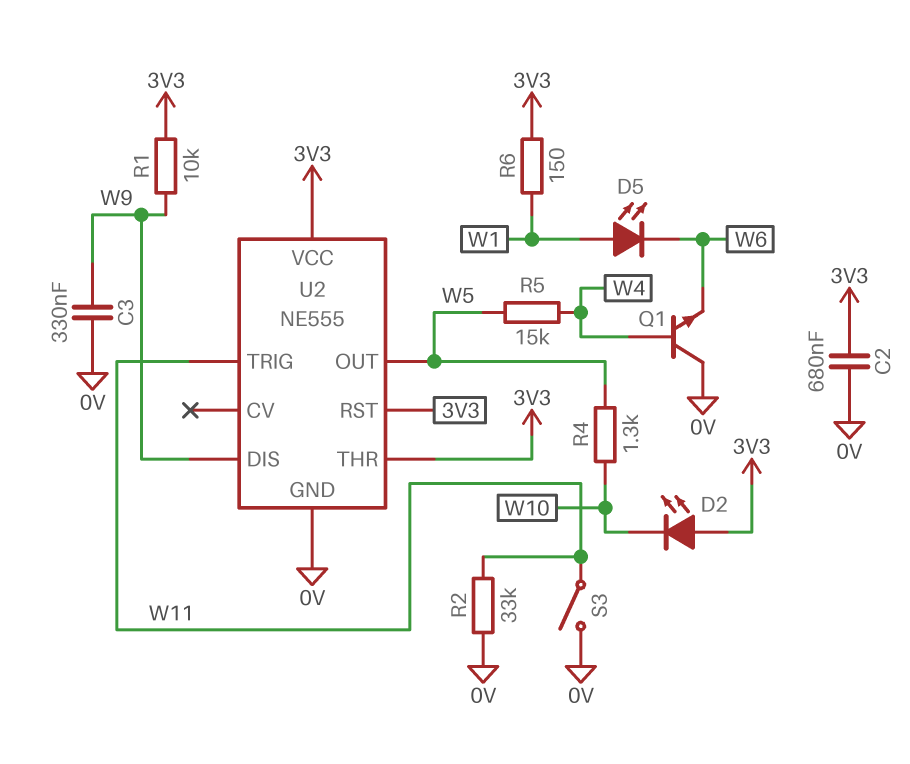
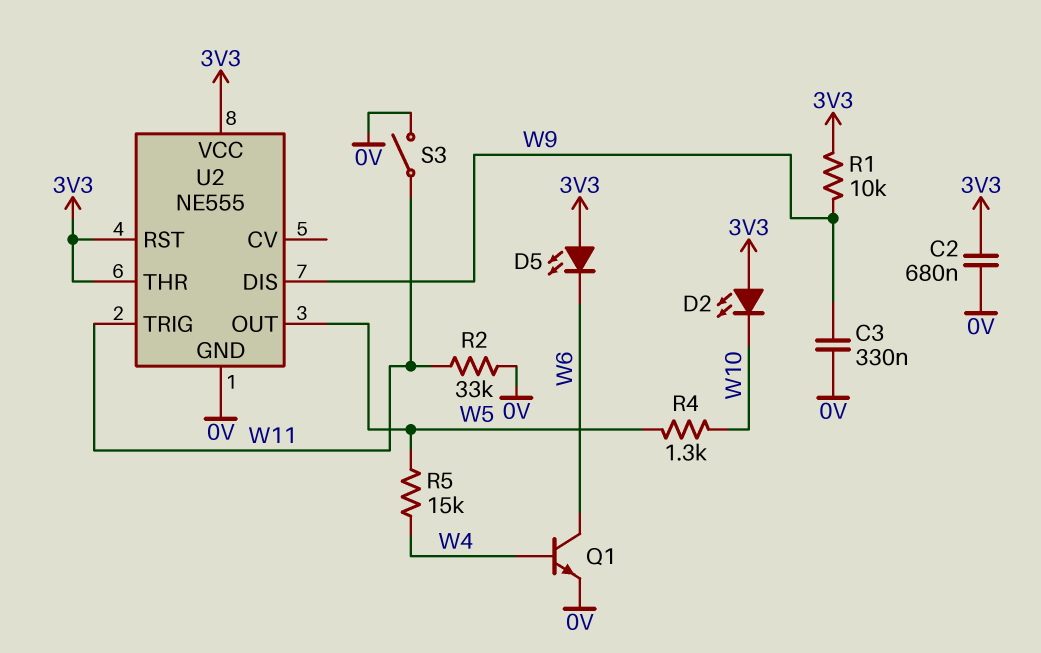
D5: LED (A W1, K W6) -> LED (A 3V3, K W6)
Q1: NPN (B W4, C 0V, E W6) -> NPN (B W4, C W6, E 0V)
R6: 150 (3V3, W1) -> none

